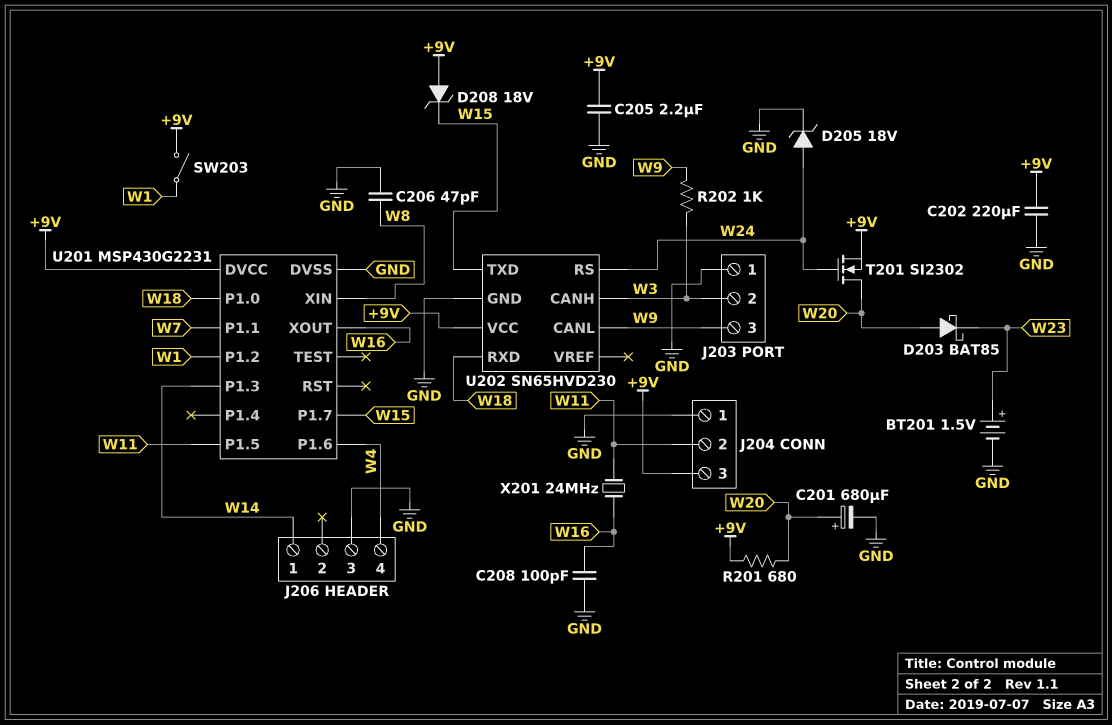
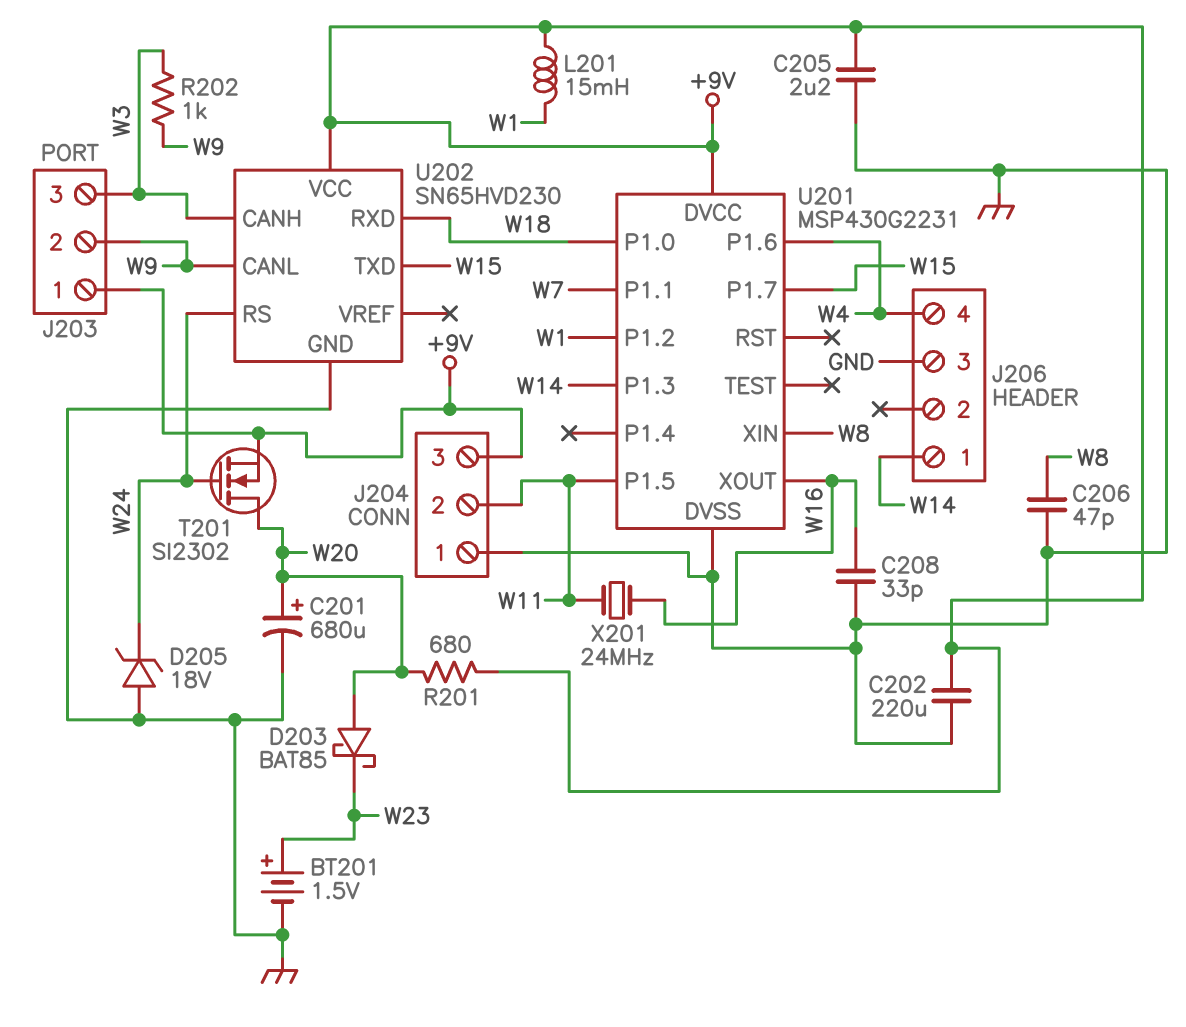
C208: 100pF (GND, W16) -> 33pF (GND, W16)
D205: zener 18V (A W24, K GND) -> zener 18V (A GND, K W24)
D208: zener 18V (A +9V, K W15) -> none
J203 pin 1: GND -> +9V
J203 pin 2: W3 -> W9
J203 pin 3: W9 -> W3
L201: none -> 15mH (+9V, W1)
SW203: switch (+9V, W1) -> none

